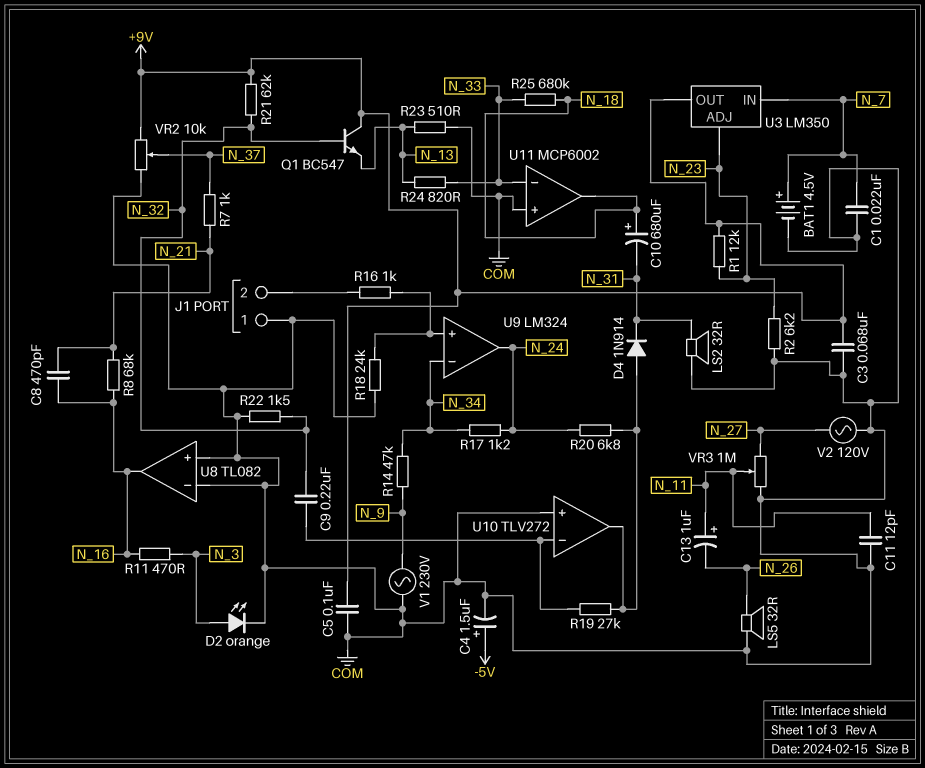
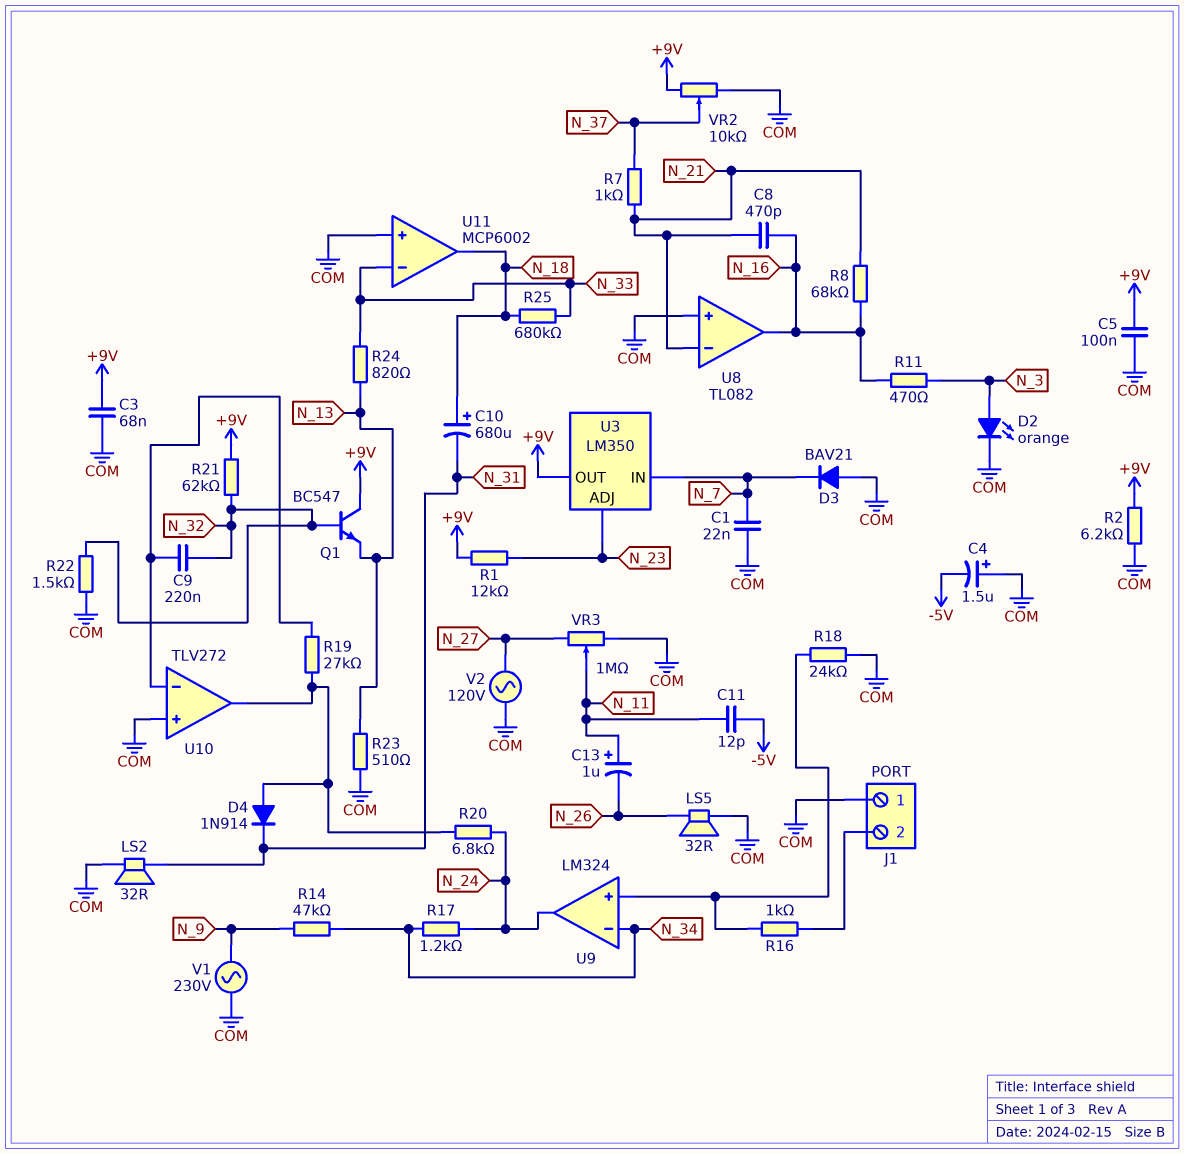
BAT1: 4.5V (plus N_7, minus COM) -> none
C4: 1.5uF (plus -5V, minus COM) -> 1.5uF (plus COM, minus -5V)
C11: 12pF (COM, N_11) -> 12pF (-5V, N_11)
D3: none -> diode BAV21 (A COM, K N_7)
R2: 6.2k (COM, N_23) -> 6.2k (+9V, COM)
U8 pin in-: COM -> N_21

